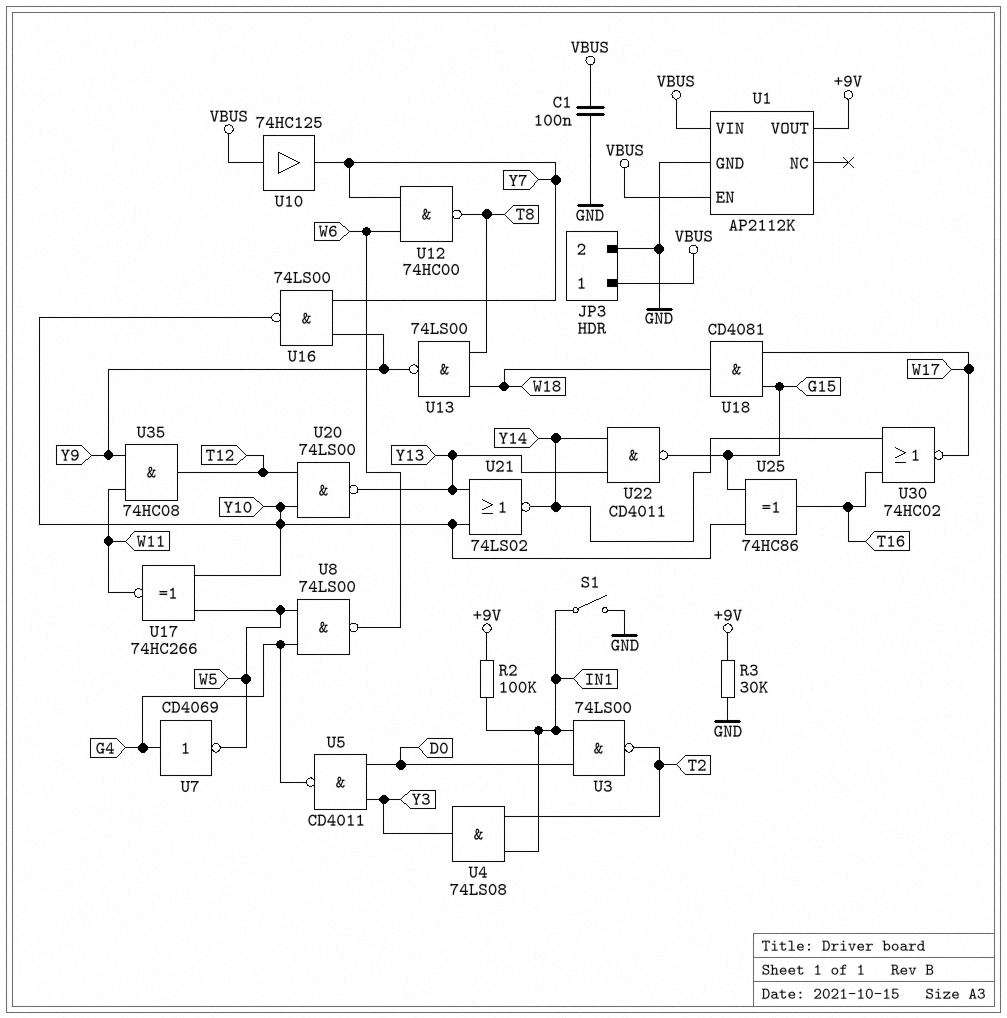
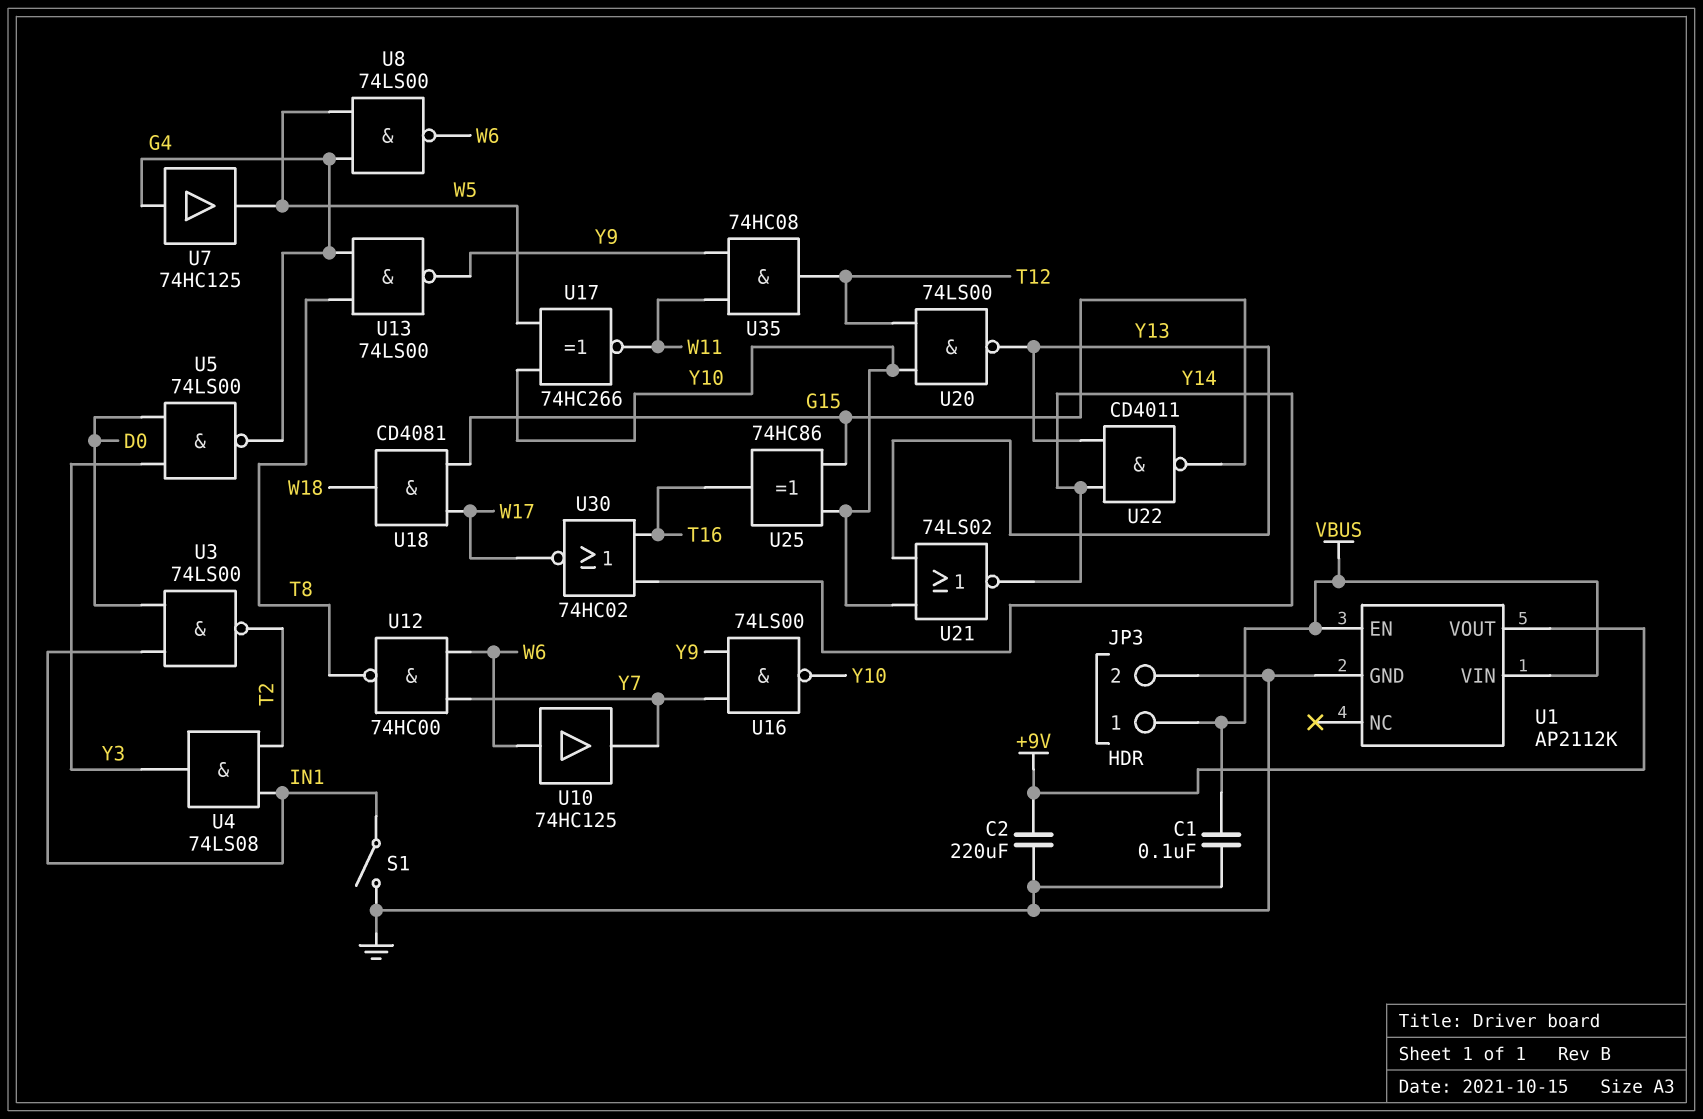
C2: none -> 220uF (+9V, GND)
R2: 100k (+9V, IN1) -> none
R3: 30k (+9V, GND) -> none
U5: NAND CD4011 (in D0, in Y3, out G4) -> NAND 74LS00 (in D0, in Y3, out G4)
U7: NOT CD4069 (in G4, out W5) -> buffer 74HC125 (in G4, out W5)
U10: buffer 74HC125 (in VBUS, out Y7) -> buffer 74HC125 (in W6, out Y7)
U13: NAND 74LS00 (in T8, in W18, out Y9) -> NAND 74LS00 (in G4, in T8, out Y9)

